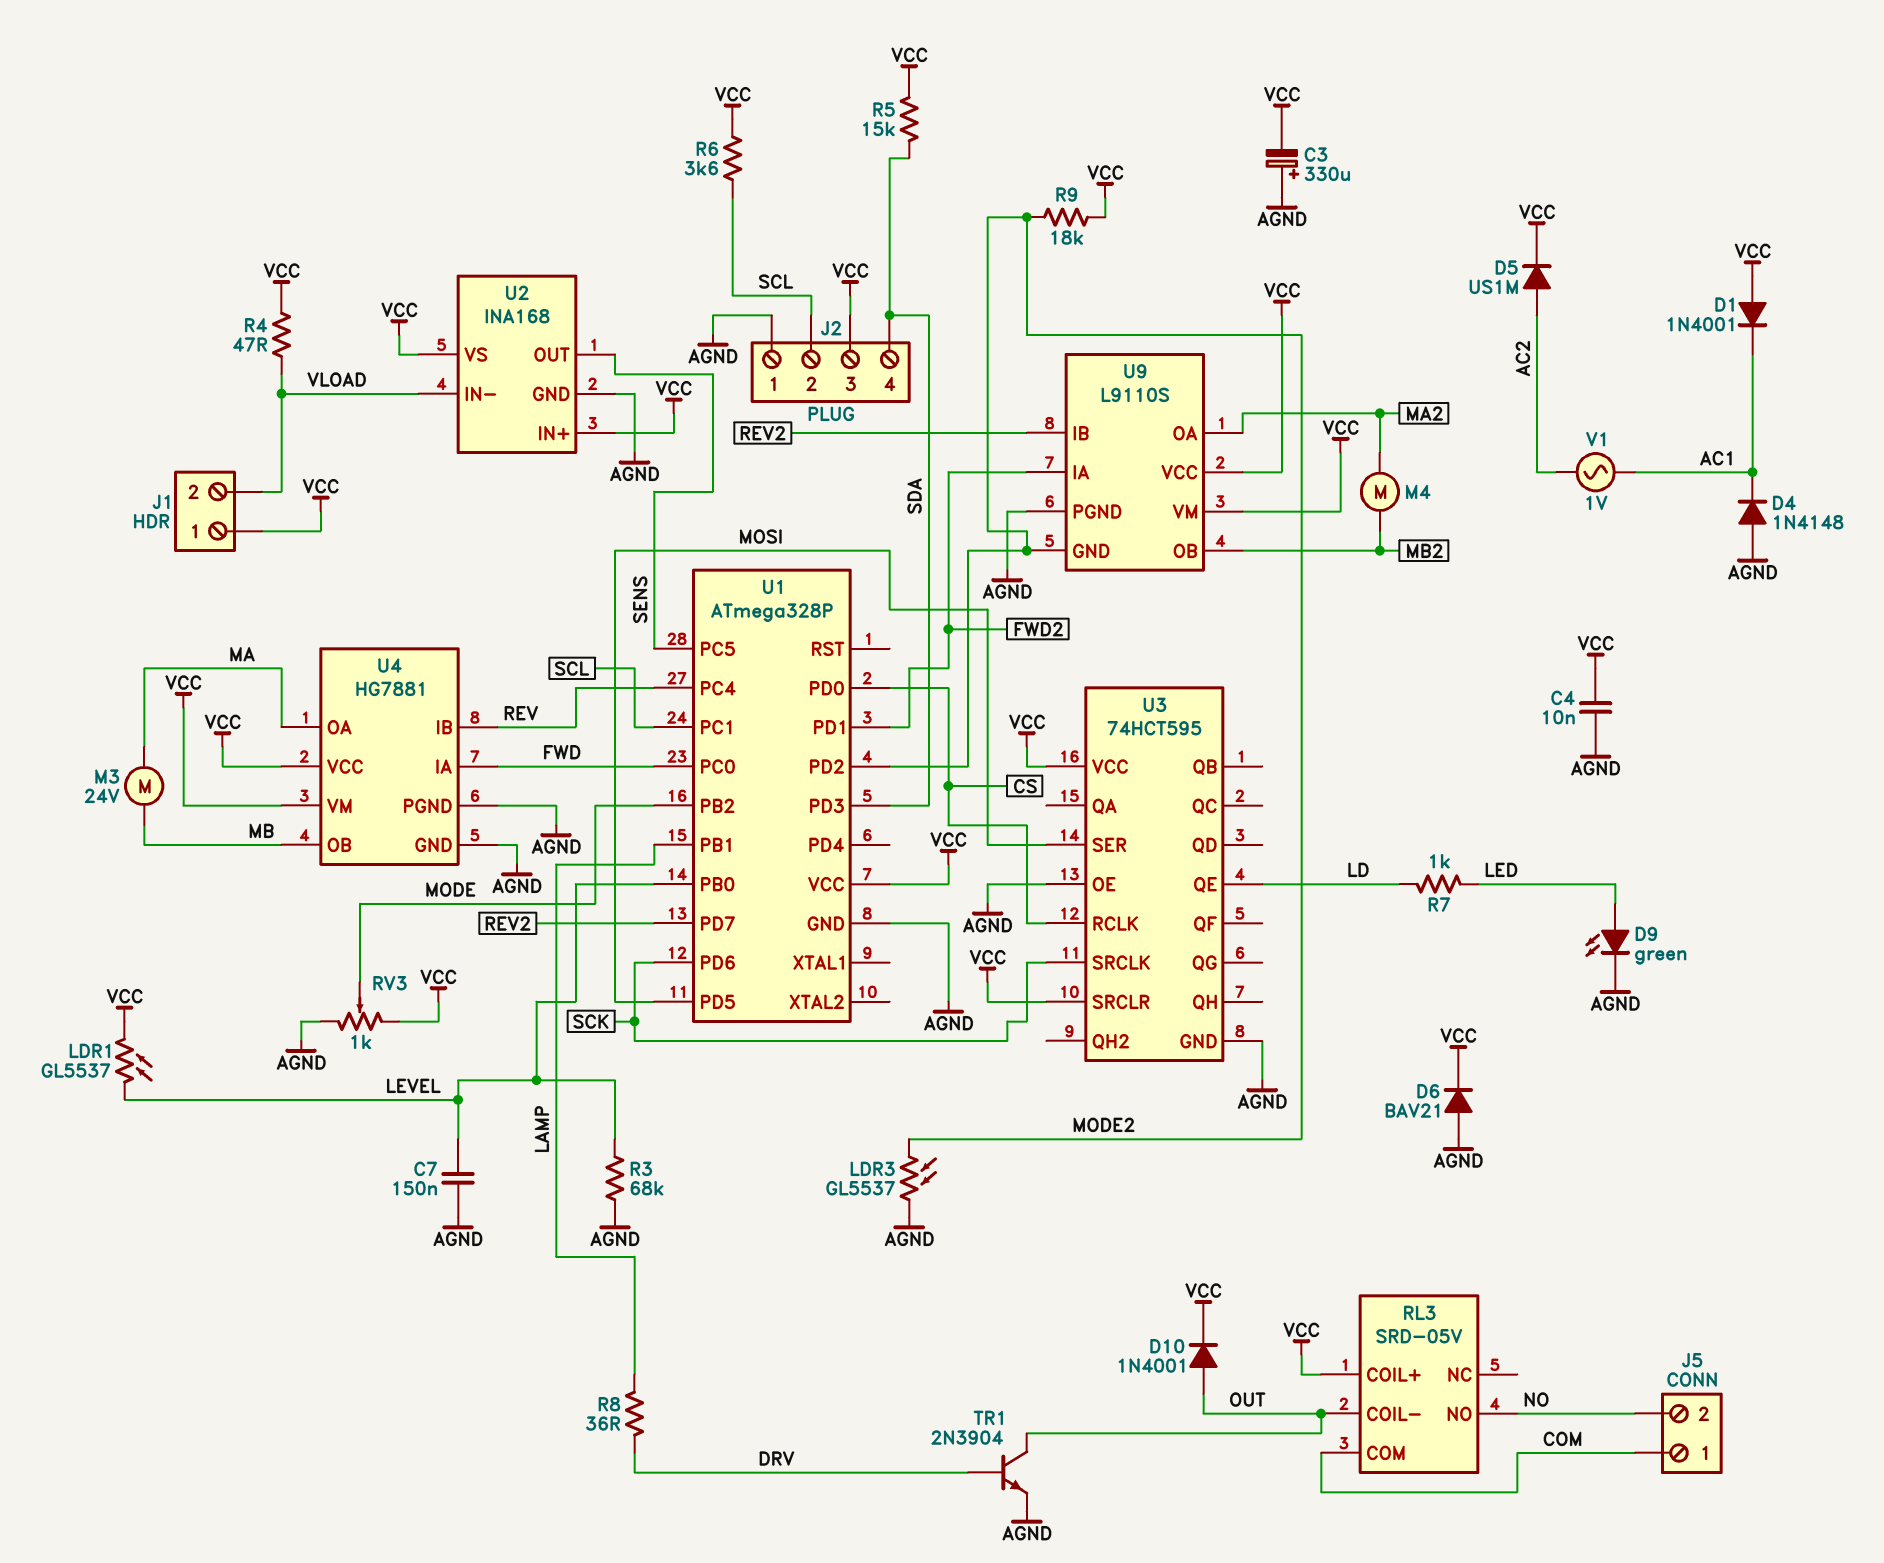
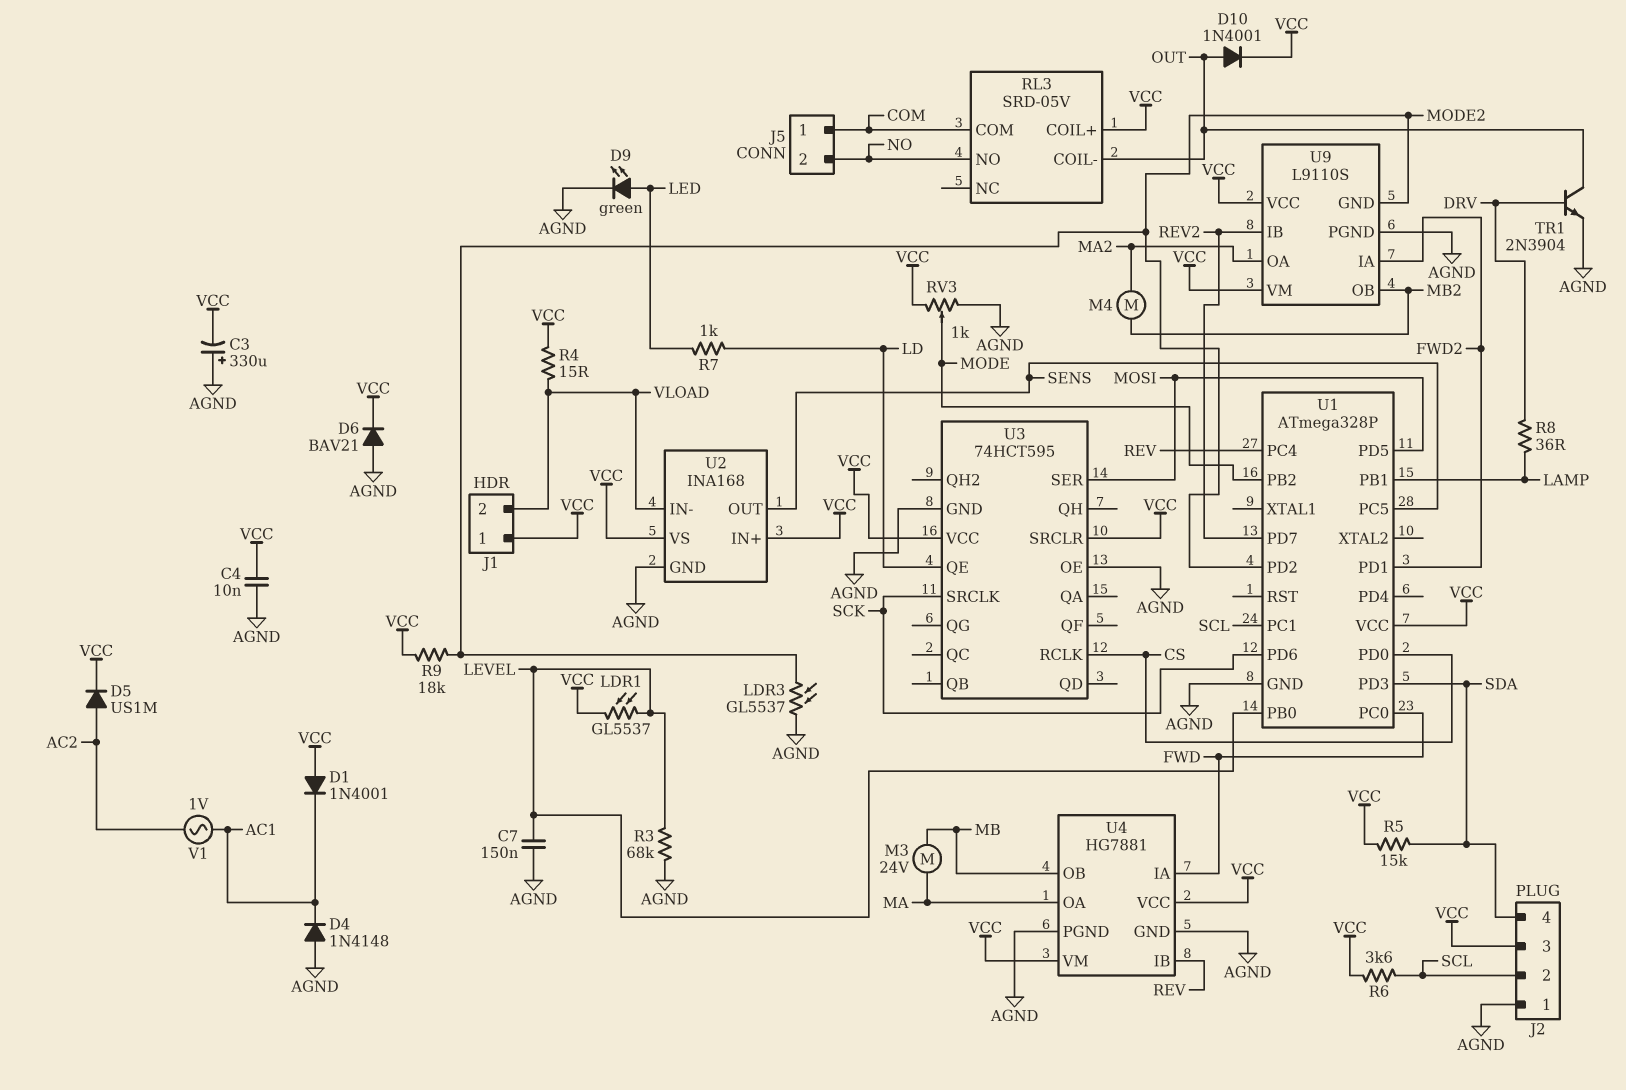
R4: 47 (VCC, VLOAD) -> 15 (VCC, VLOAD)

